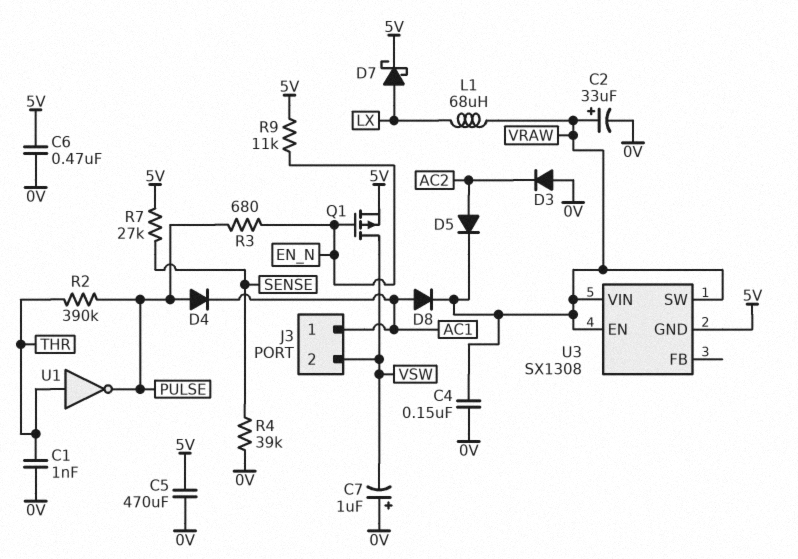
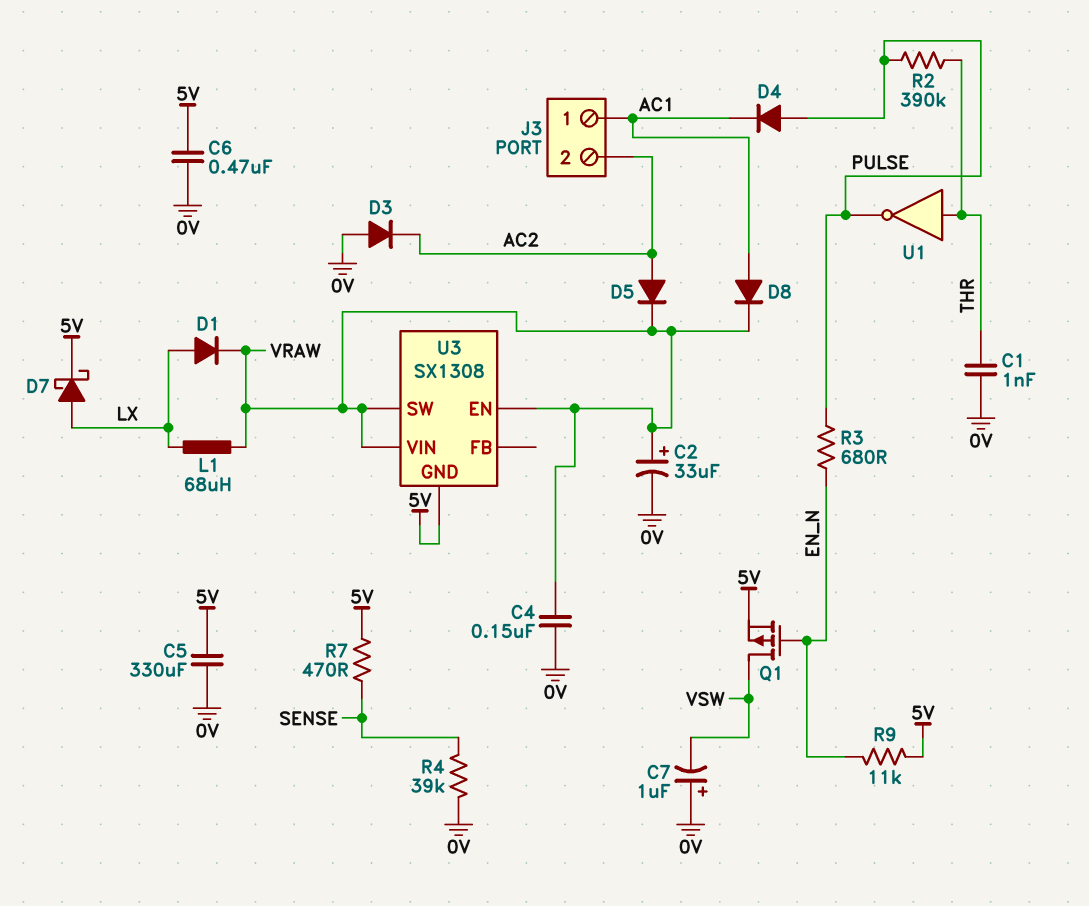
C5: 470uF (0V, 5V) -> 330uF (0V, 5V)
D1: none -> diode (A LX, K VRAW)
J3 pin 2: VSW -> AC2
R7: 27k (5V, SENSE) -> 470 (5V, SENSE)

